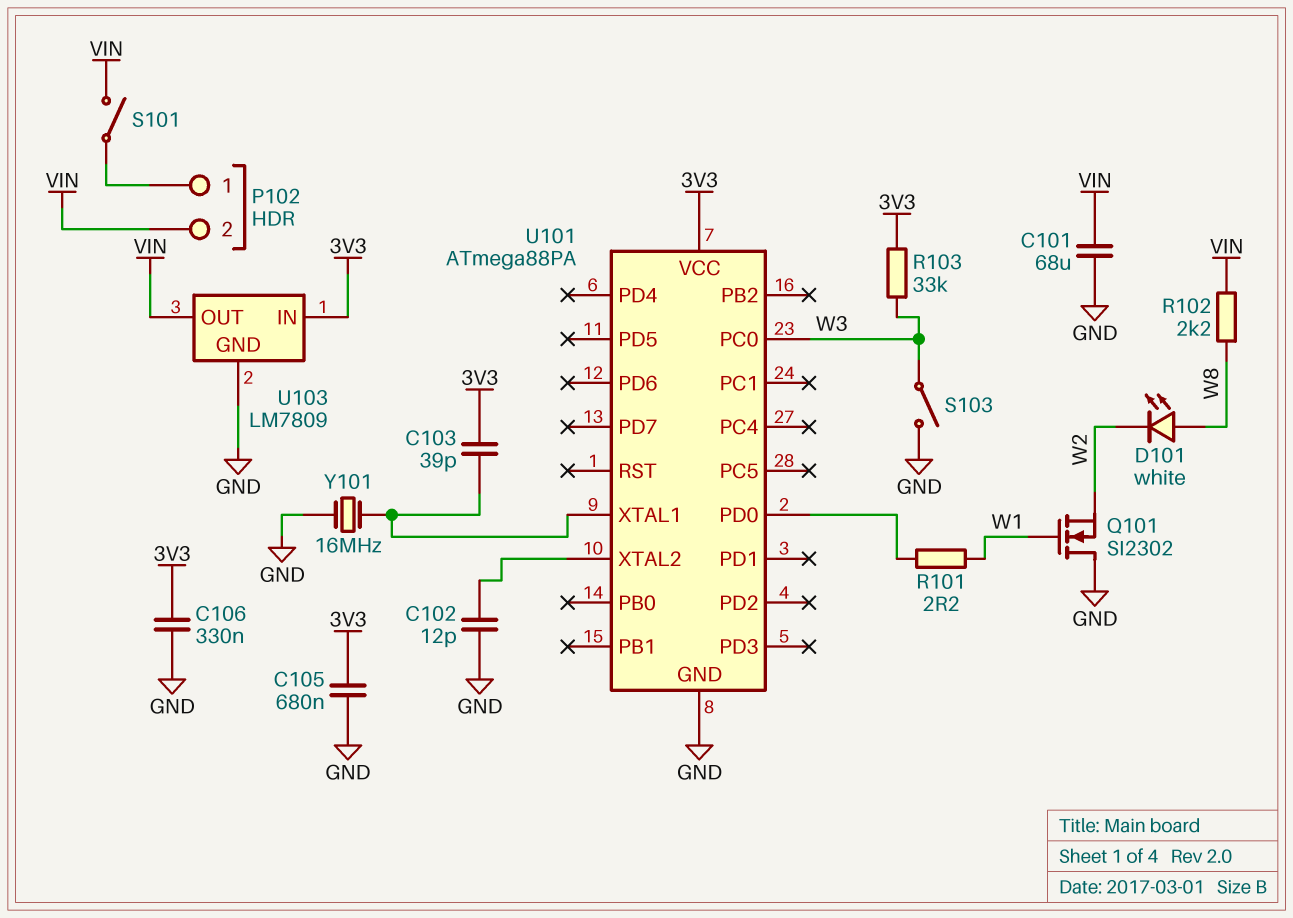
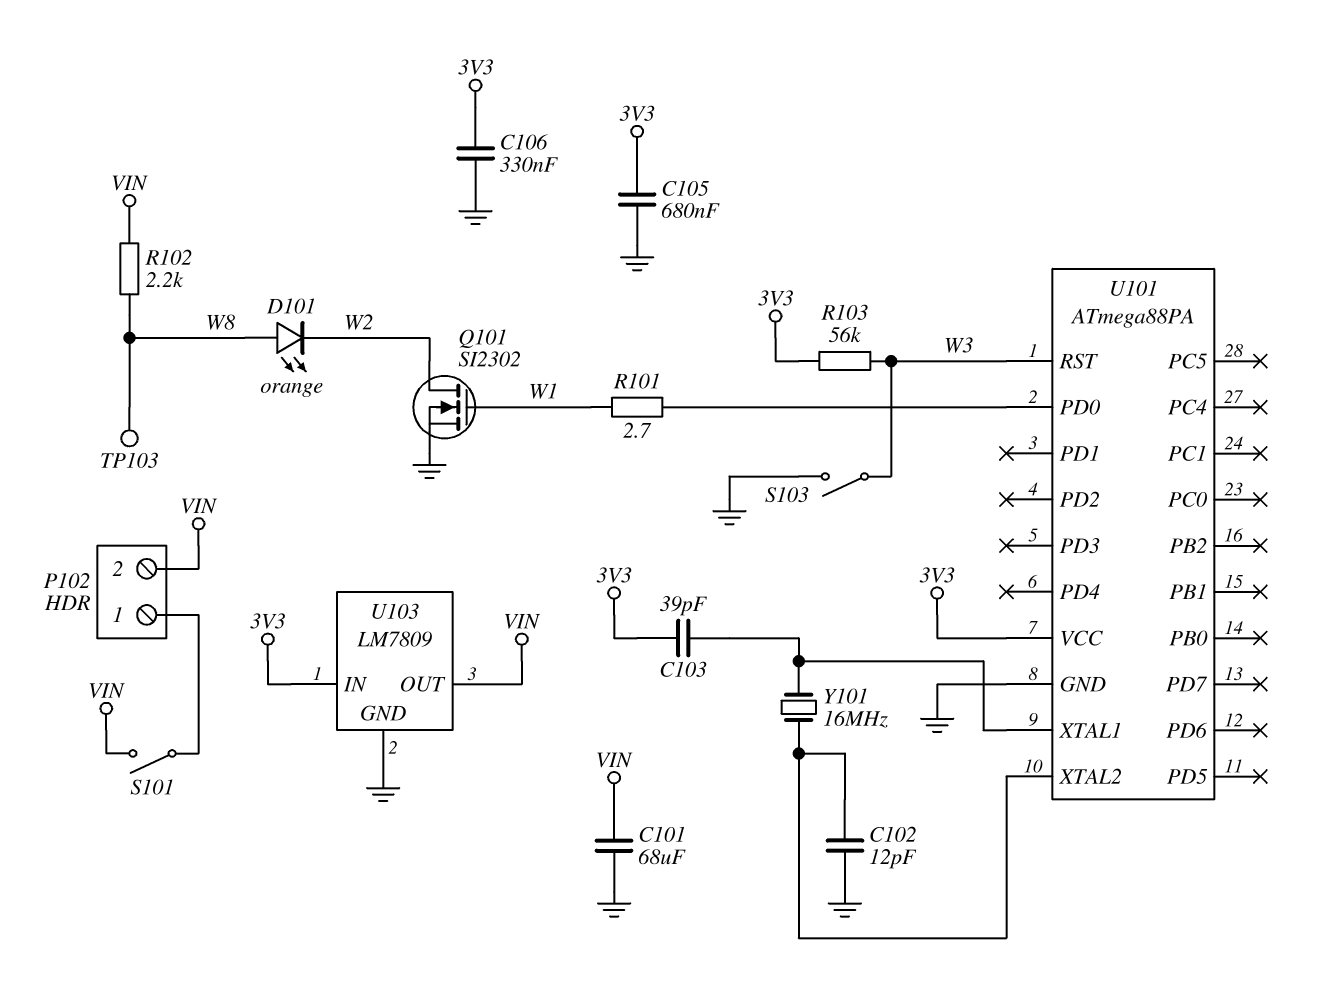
D101: LED white (A W8, K W2) -> LED orange (A W8, K W2)
Q101: NMOS SI2302 (G W1, D GND, S W2) -> NMOS SI2302 (G W1, D W2, S GND)
R101: 2.2 (U101/PD0, W1) -> 2.7 (U101/PD0, W1)
R103: 33k (3V3, W3) -> 56k (3V3, W3)
TP103: none -> test point (W8)
U101 pin PC0: W3 -> none
U101 pin RST: none -> W3
Y101: 16MHz (GND, U101/XTAL1) -> 16MHz (U101/XTAL1, U101/XTAL2)

